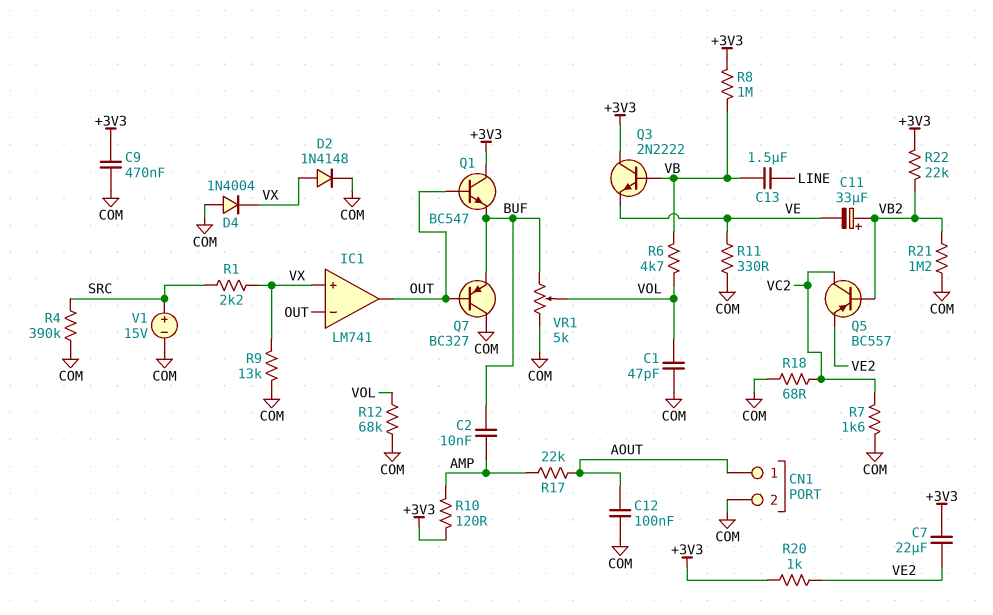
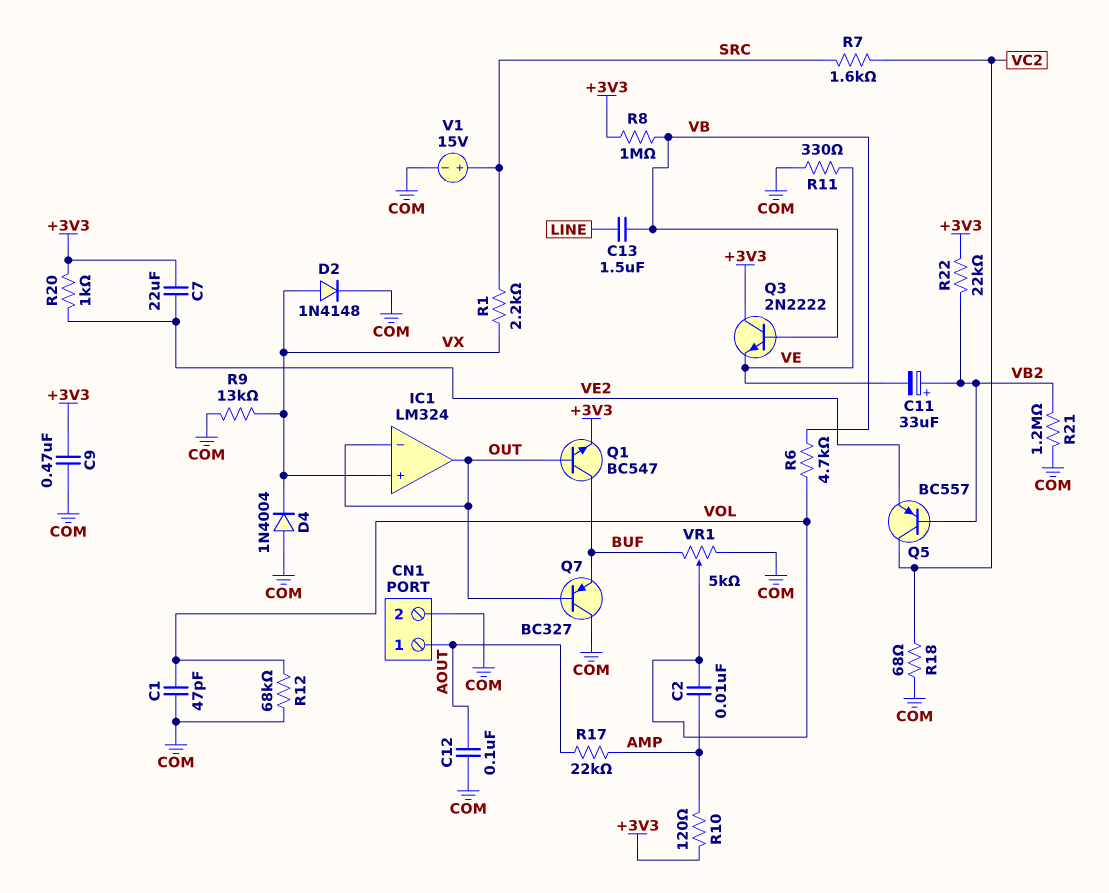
C2: 10nF (AMP, BUF) -> 10nF (AMP, VOL)
IC1: LM741 -> LM324
Q1: NPN BC547 (B OUT, C +3V3, E BUF) -> NPN BC547 (B OUT, C BUF, E +3V3)
R4: 390k (COM, SRC) -> none
R7: 1.6k (COM, VC2) -> 1.6k (SRC, VC2)

